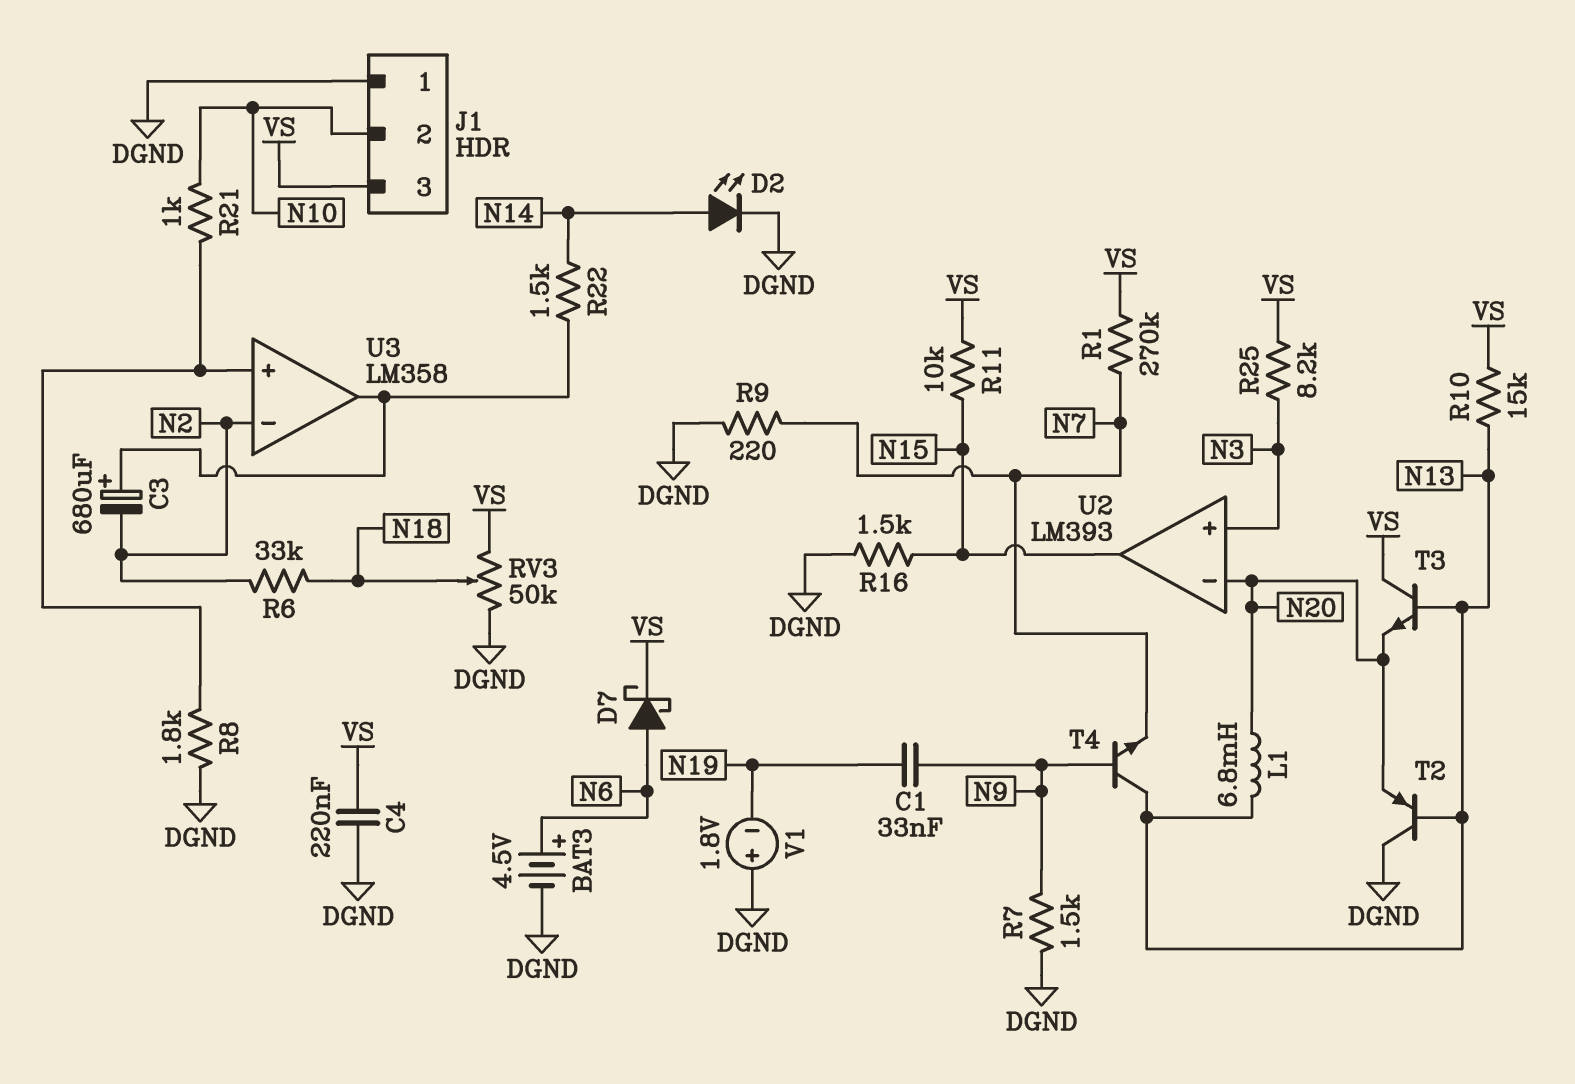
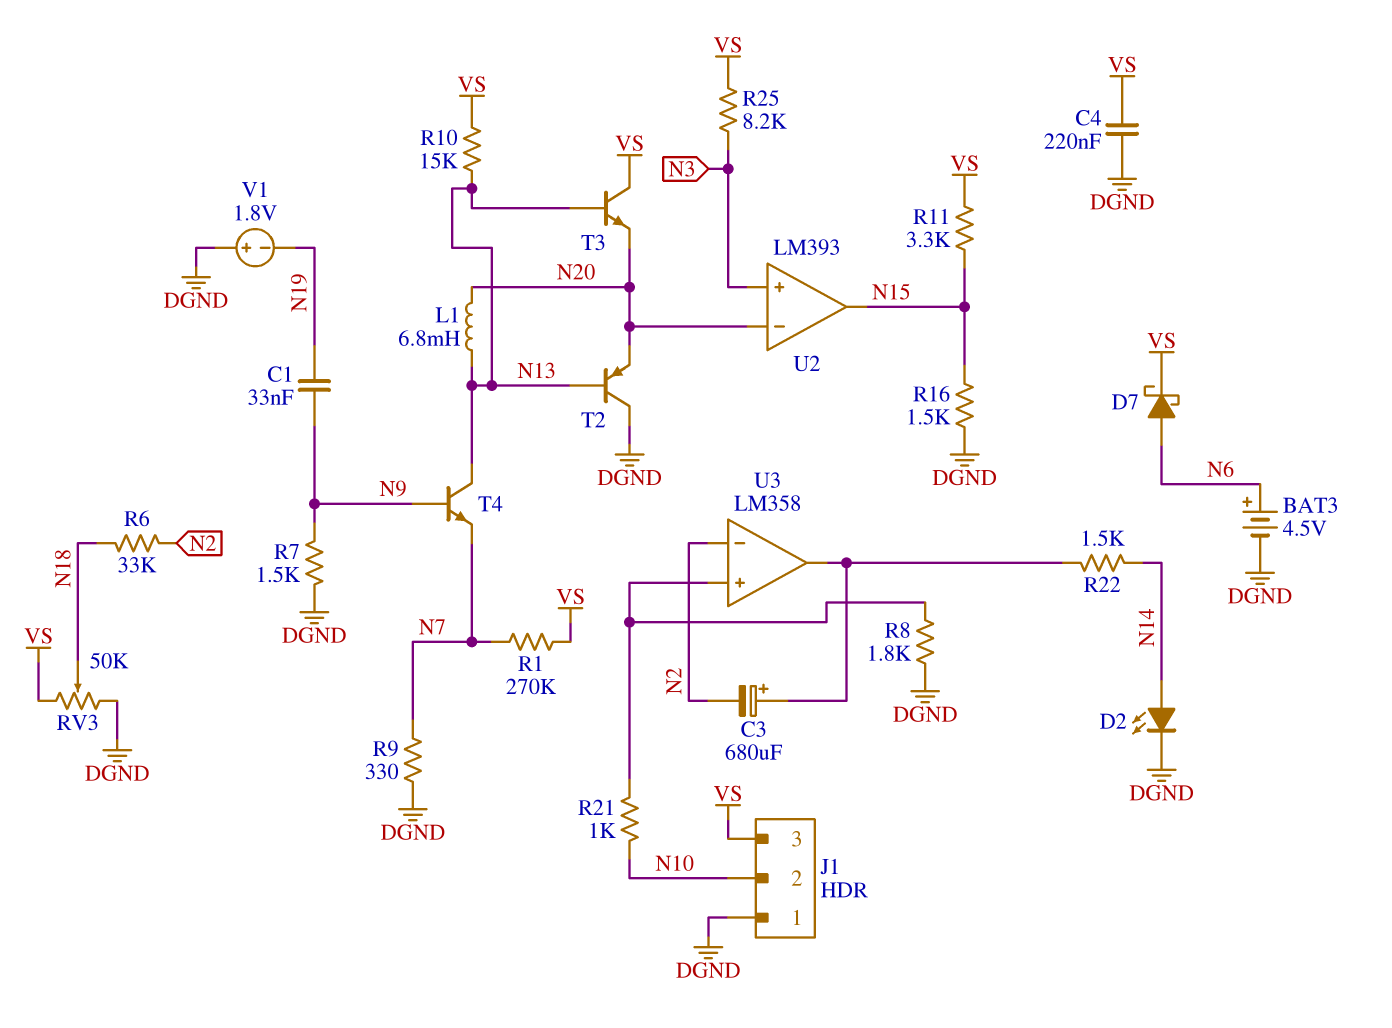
R9: 220 (DGND, N7) -> 330 (DGND, N7)
R11: 10k (N15, VS) -> 3.3k (N15, VS)

